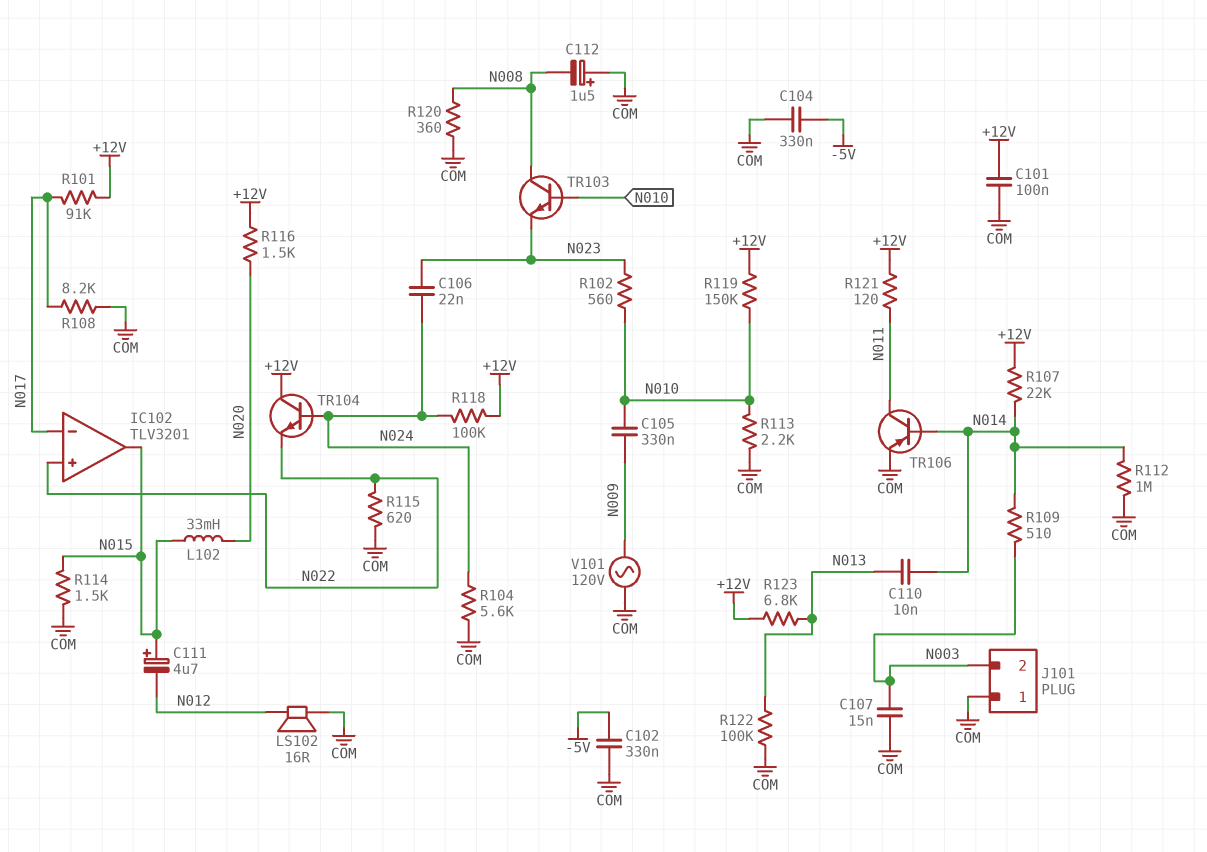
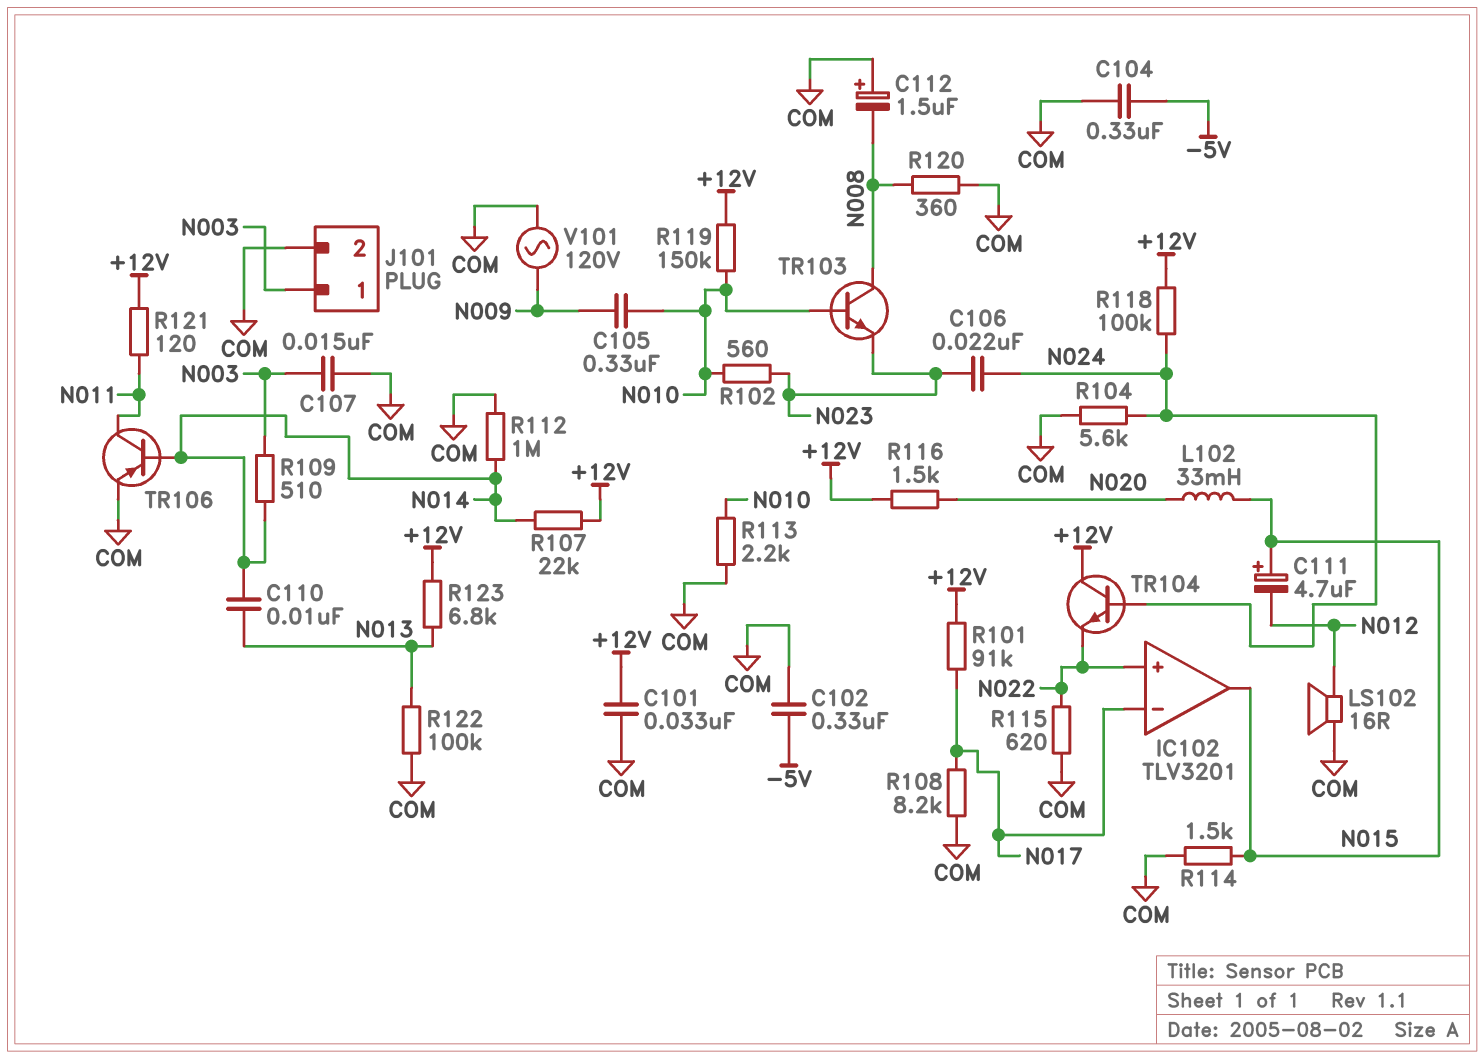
C101: 100nF (+12V, COM) -> 33nF (+12V, COM)
J101 pin 1: COM -> N003
J101 pin 2: N003 -> COM

